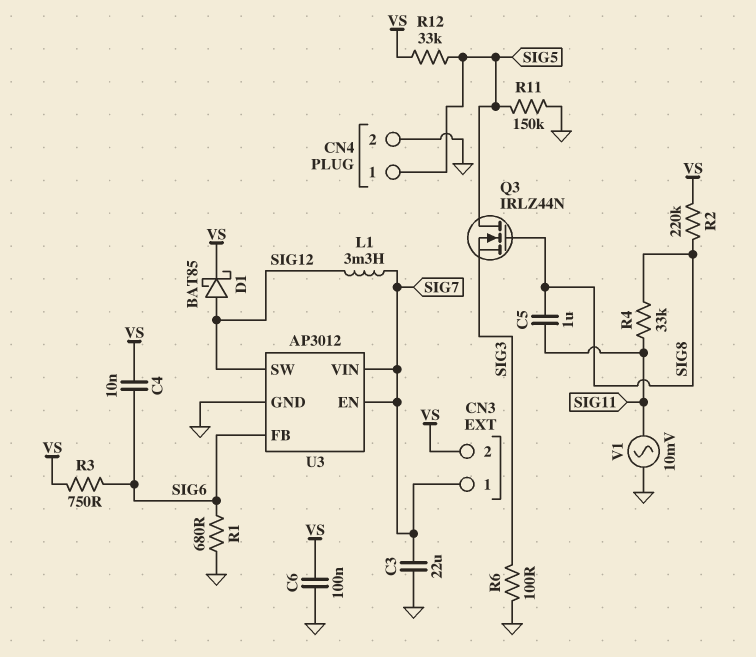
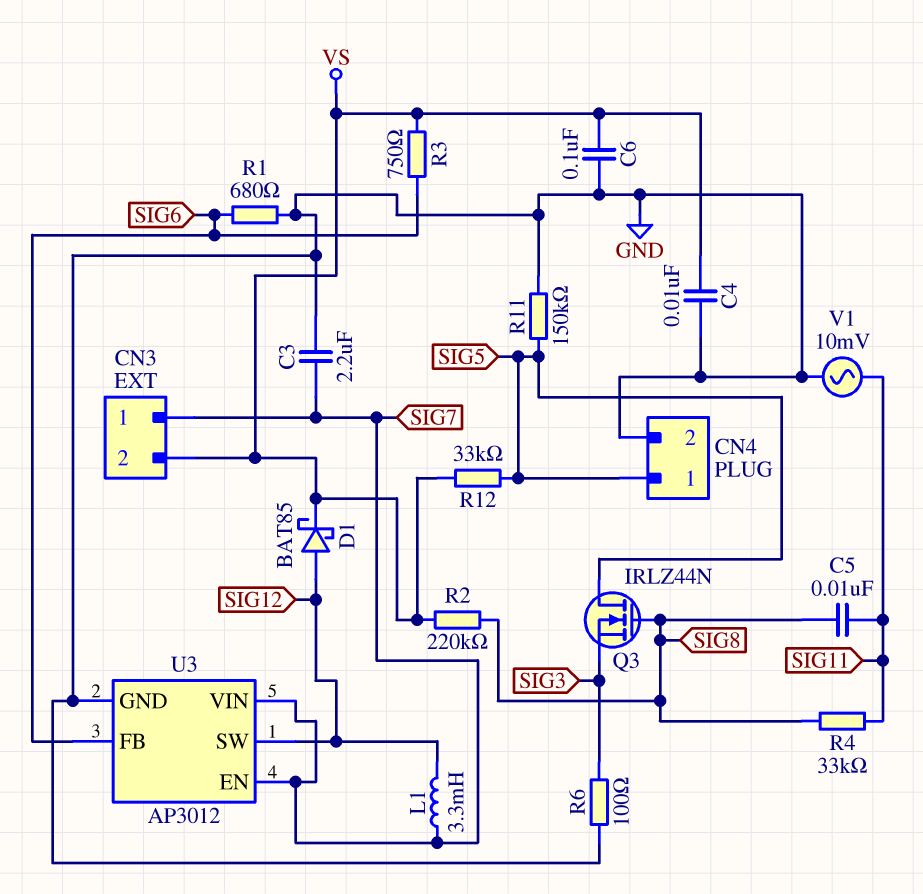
C3: 22uF (GND, SIG7) -> 2.2uF (GND, SIG7)
C4: 10nF (SIG6, VS) -> 10nF (GND, VS)
C5: 1uF (SIG8, SIG11) -> 10nF (SIG8, SIG11)

